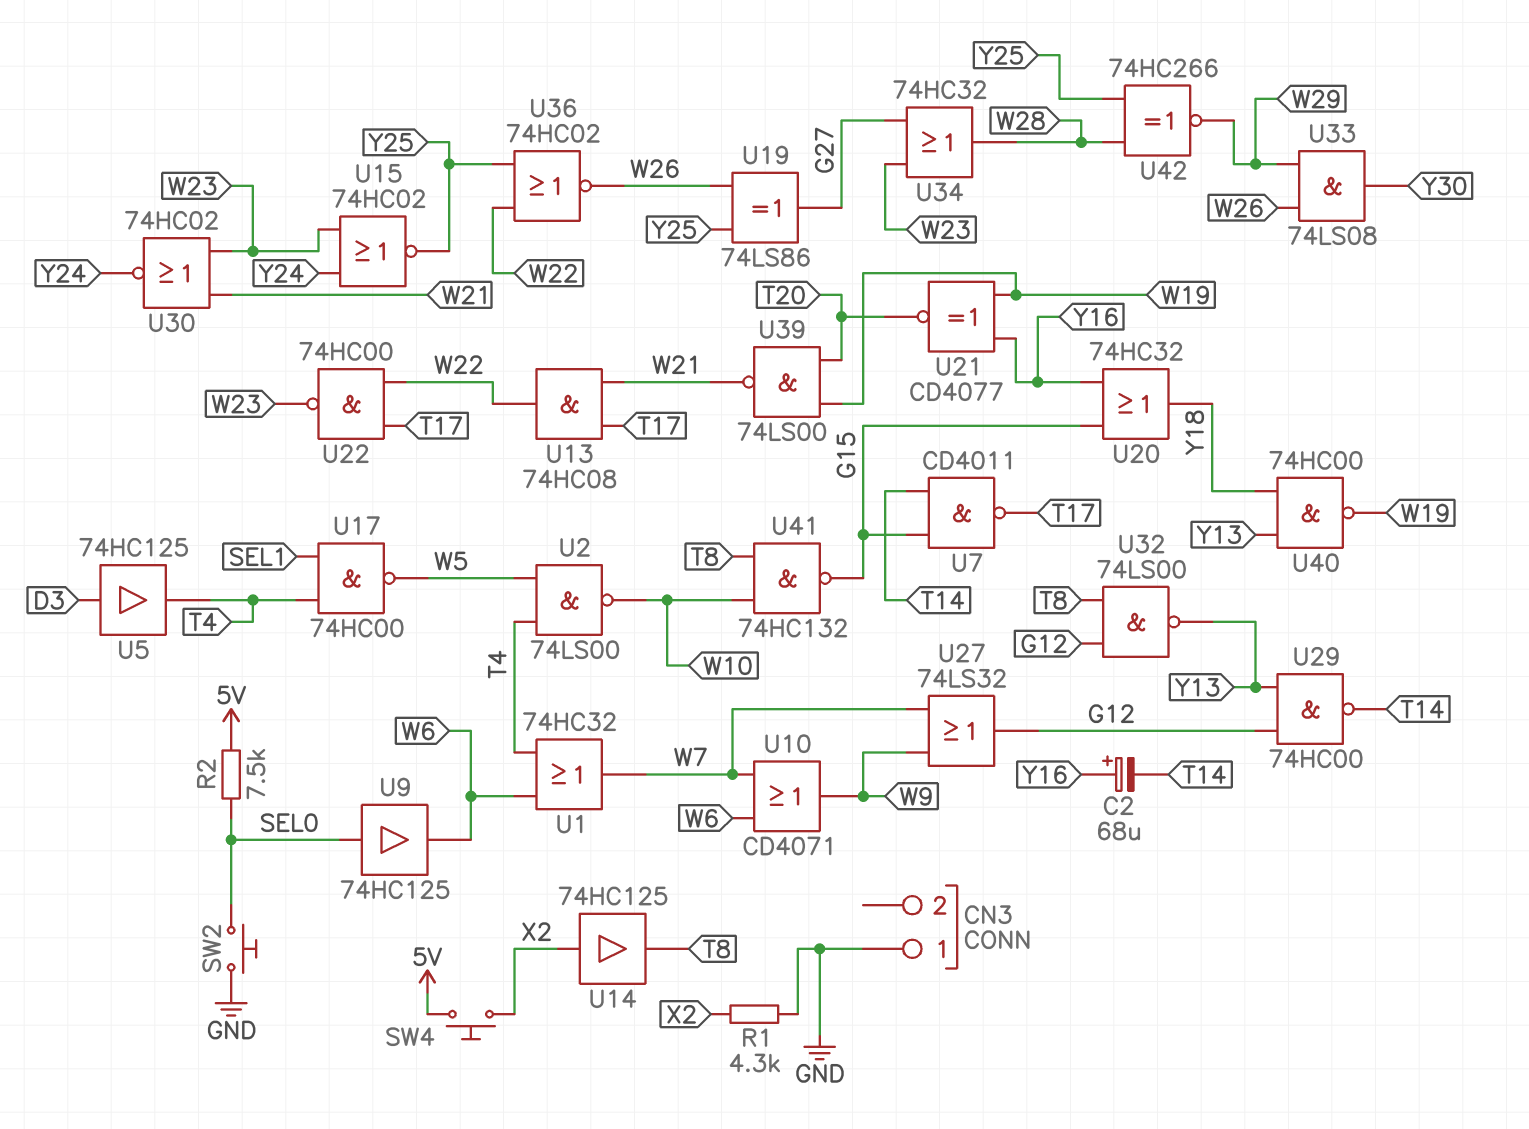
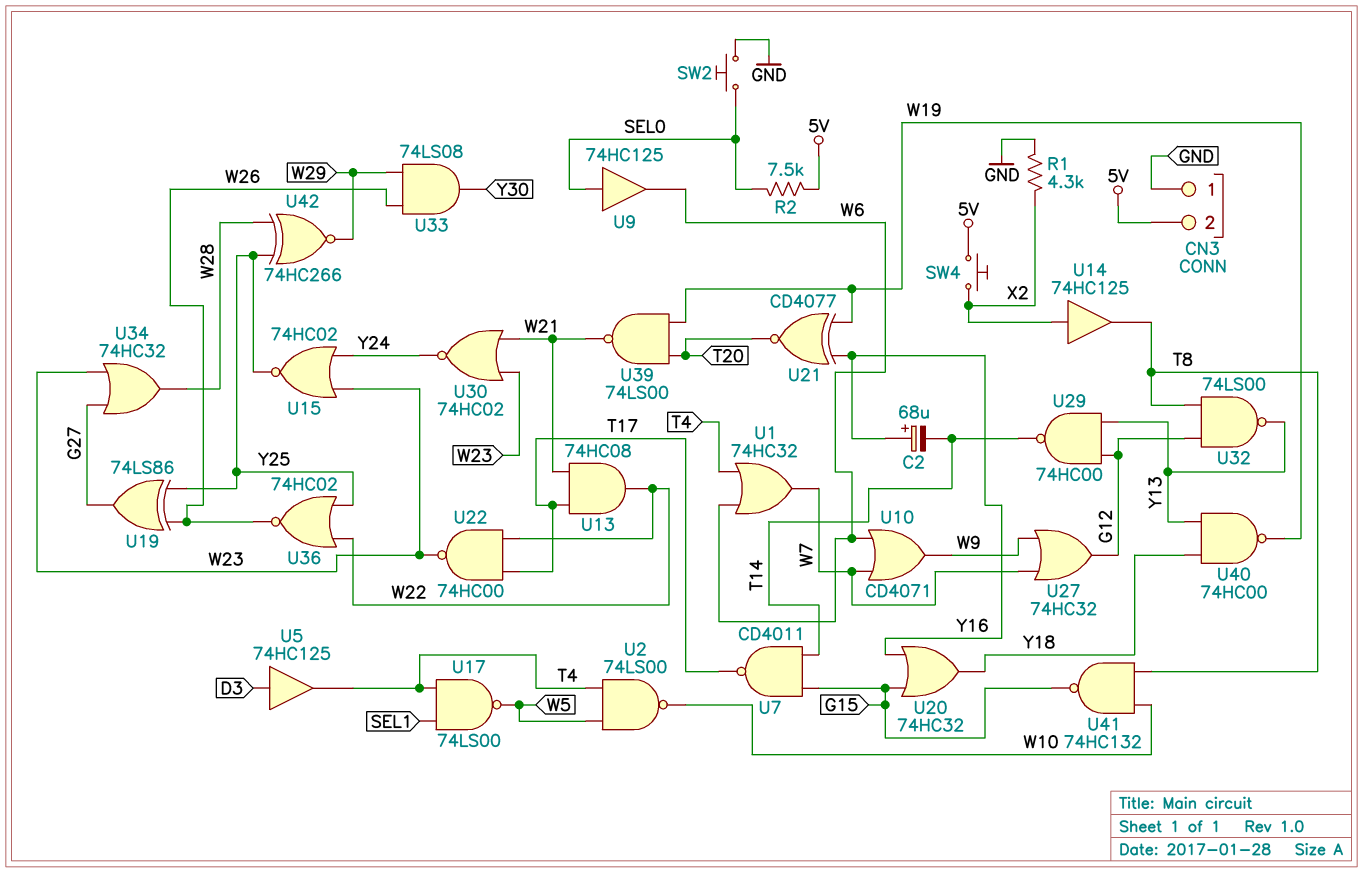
CN3 pin 2: none -> 5V
U17: NAND 74HC00 (in SEL1, in T4, out W5) -> NAND 74LS00 (in SEL1, in T4, out W5)
U27: OR 74LS32 (in W7, in W9, out G12) -> OR 74HC32 (in W7, in W9, out G12)

